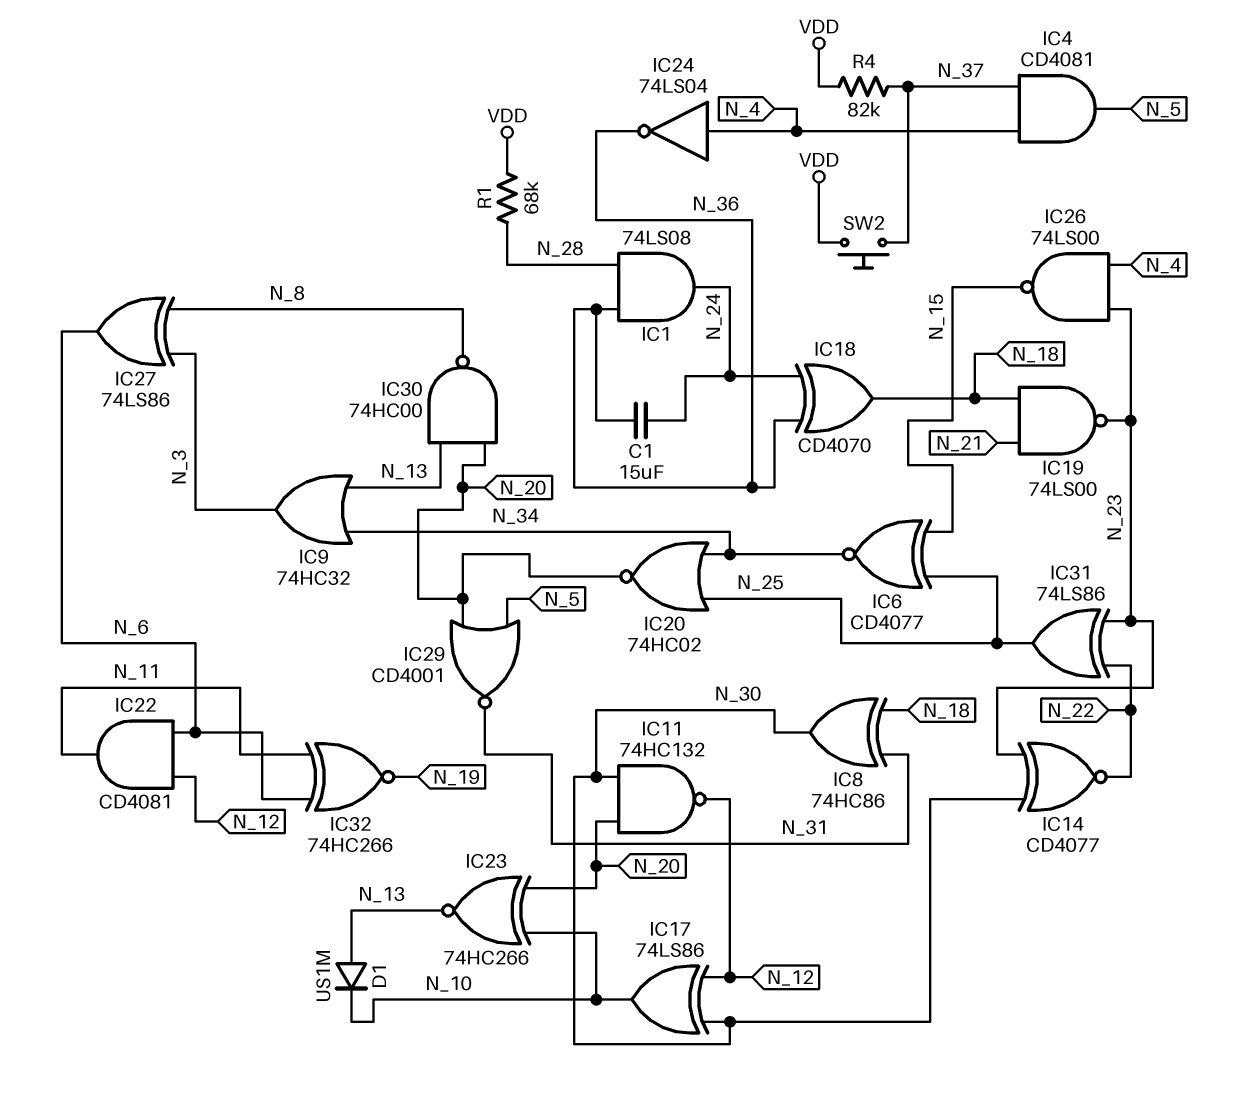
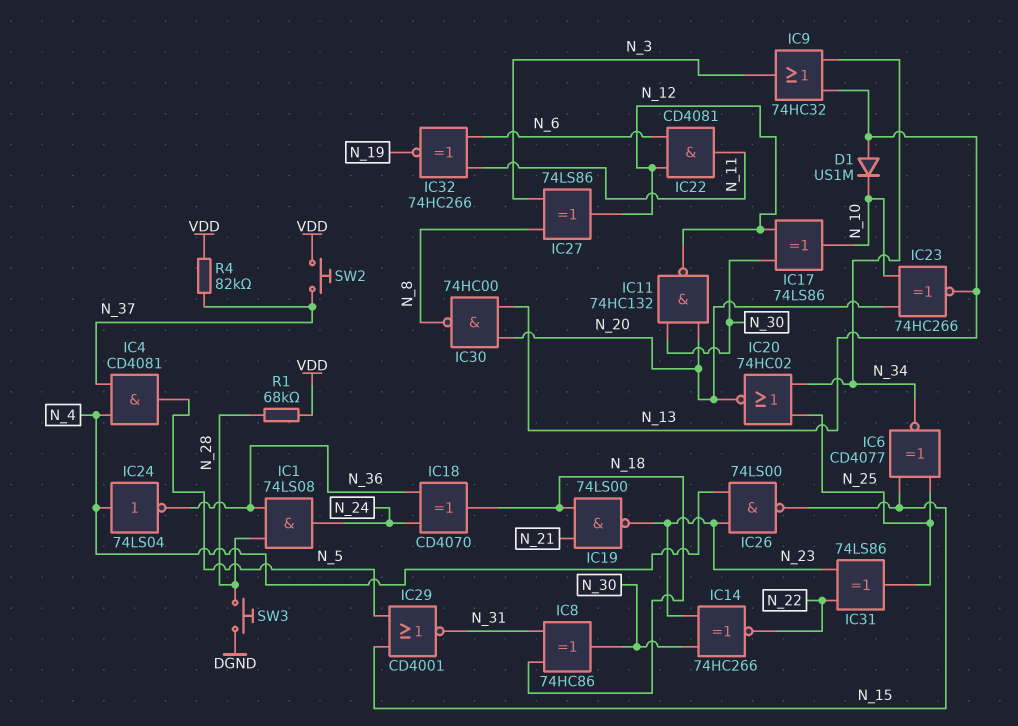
C1: 15uF (N_24, N_36) -> none
IC14: XNOR CD4077 (in N_23, in N_30, out N_22) -> XNOR 74HC266 (in N_23, in N_30, out N_22)
IC27: XOR 74LS86 (in N_3, in N_8, out N_6) -> XOR 74LS86 (in N_3, in N_8, out N_12)
IC29: NOR CD4001 (in N_5, in N_20, out N_31) -> NOR CD4001 (in N_5, in N_15, out N_31)
SW3: none -> button (DGND, N_28)

